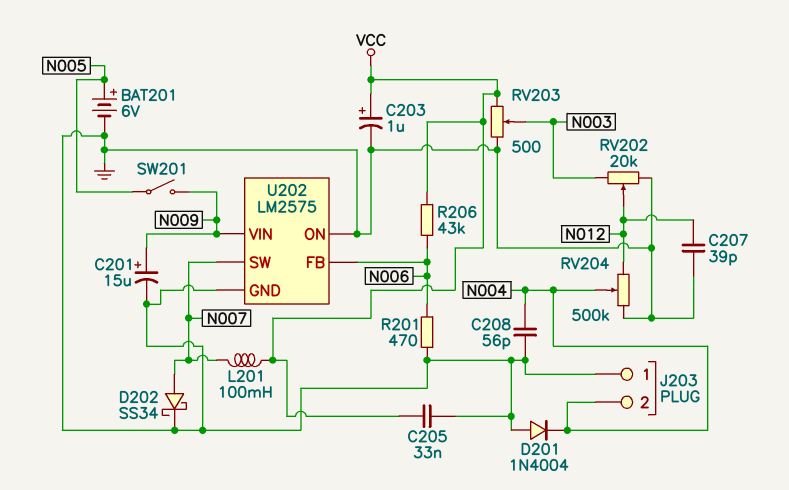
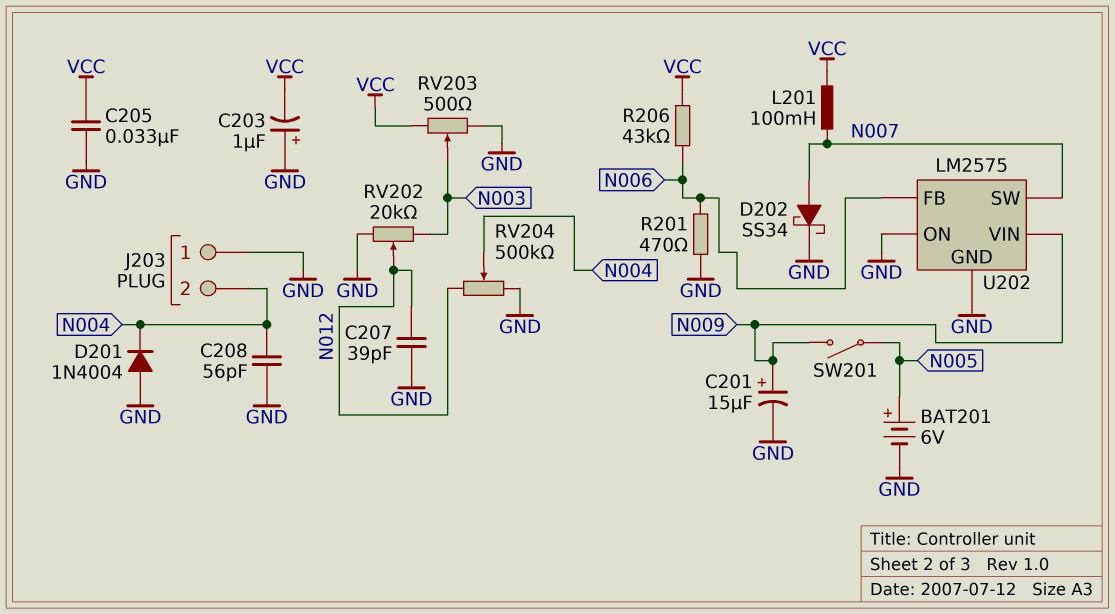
C203: 1uF (plus VCC, minus GND) -> 1uF (plus GND, minus VCC)

